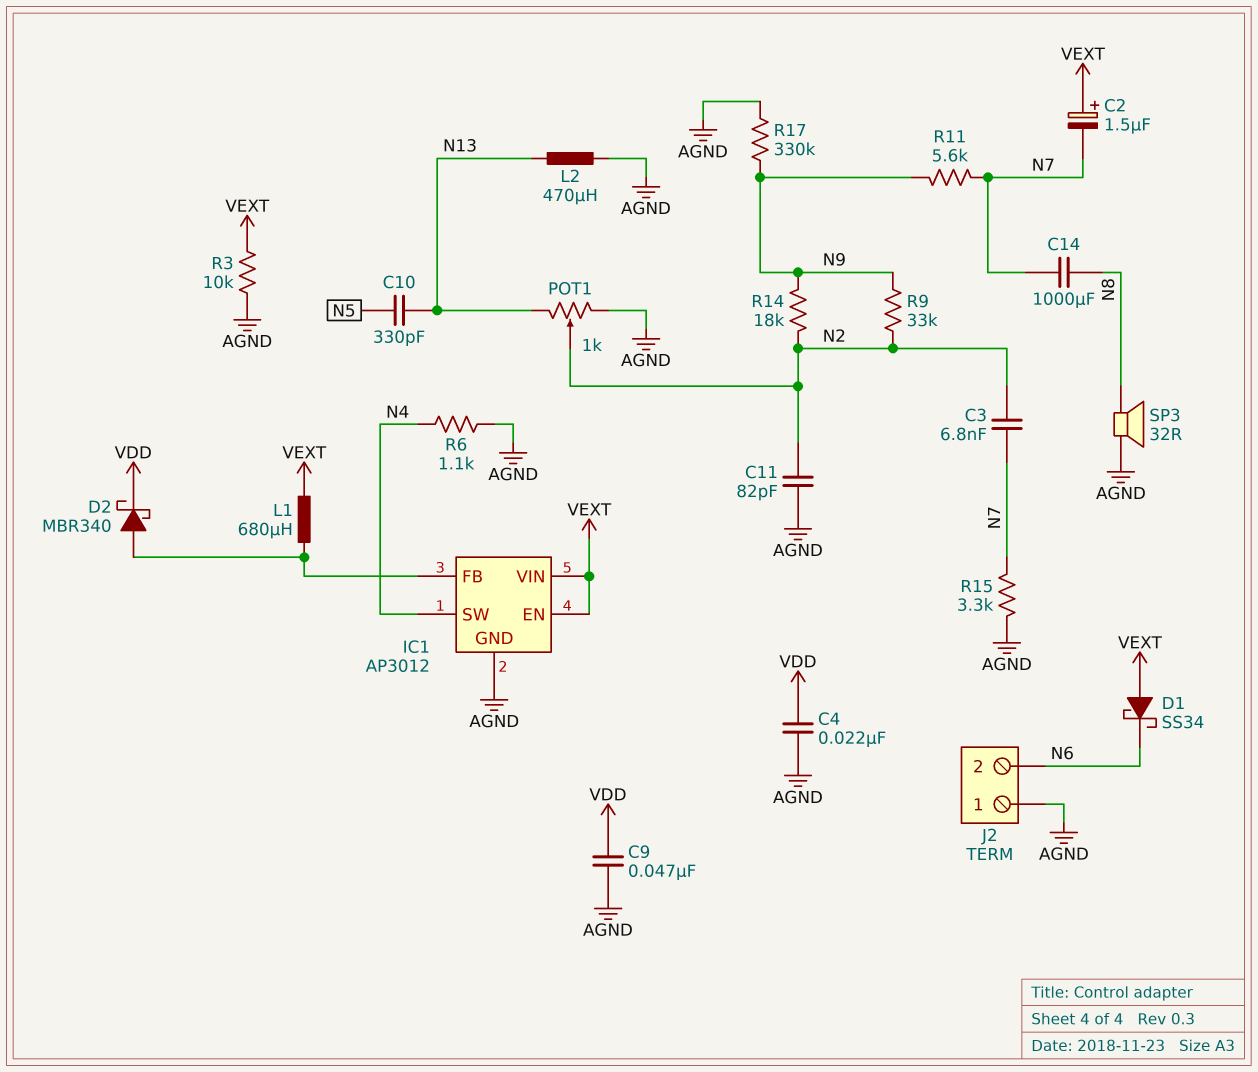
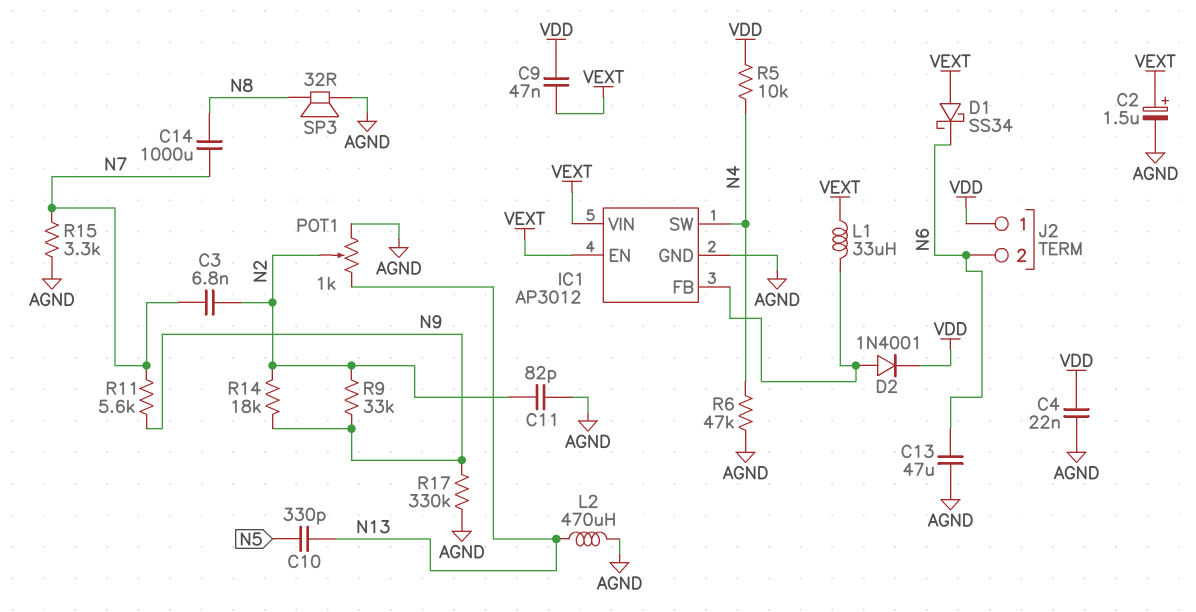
C2: 1.5uF (plus VEXT, minus N7) -> 1.5uF (plus VEXT, minus AGND)
C9: 47nF (AGND, VDD) -> 47nF (VDD, VEXT)
C13: none -> 47uF (AGND, N6)
D2: schottky MBR340 (A IC1/FB, K VDD) -> diode 1N4001 (A IC1/FB, K VDD)
J2 pin 1: AGND -> VDD
L1: 680uH (IC1/FB, VEXT) -> 33uH (IC1/FB, VEXT)
R3: 10k (AGND, VEXT) -> none
R5: none -> 10k (N4, VDD)
R6: 1.1k (AGND, N4) -> 47k (AGND, N4)

